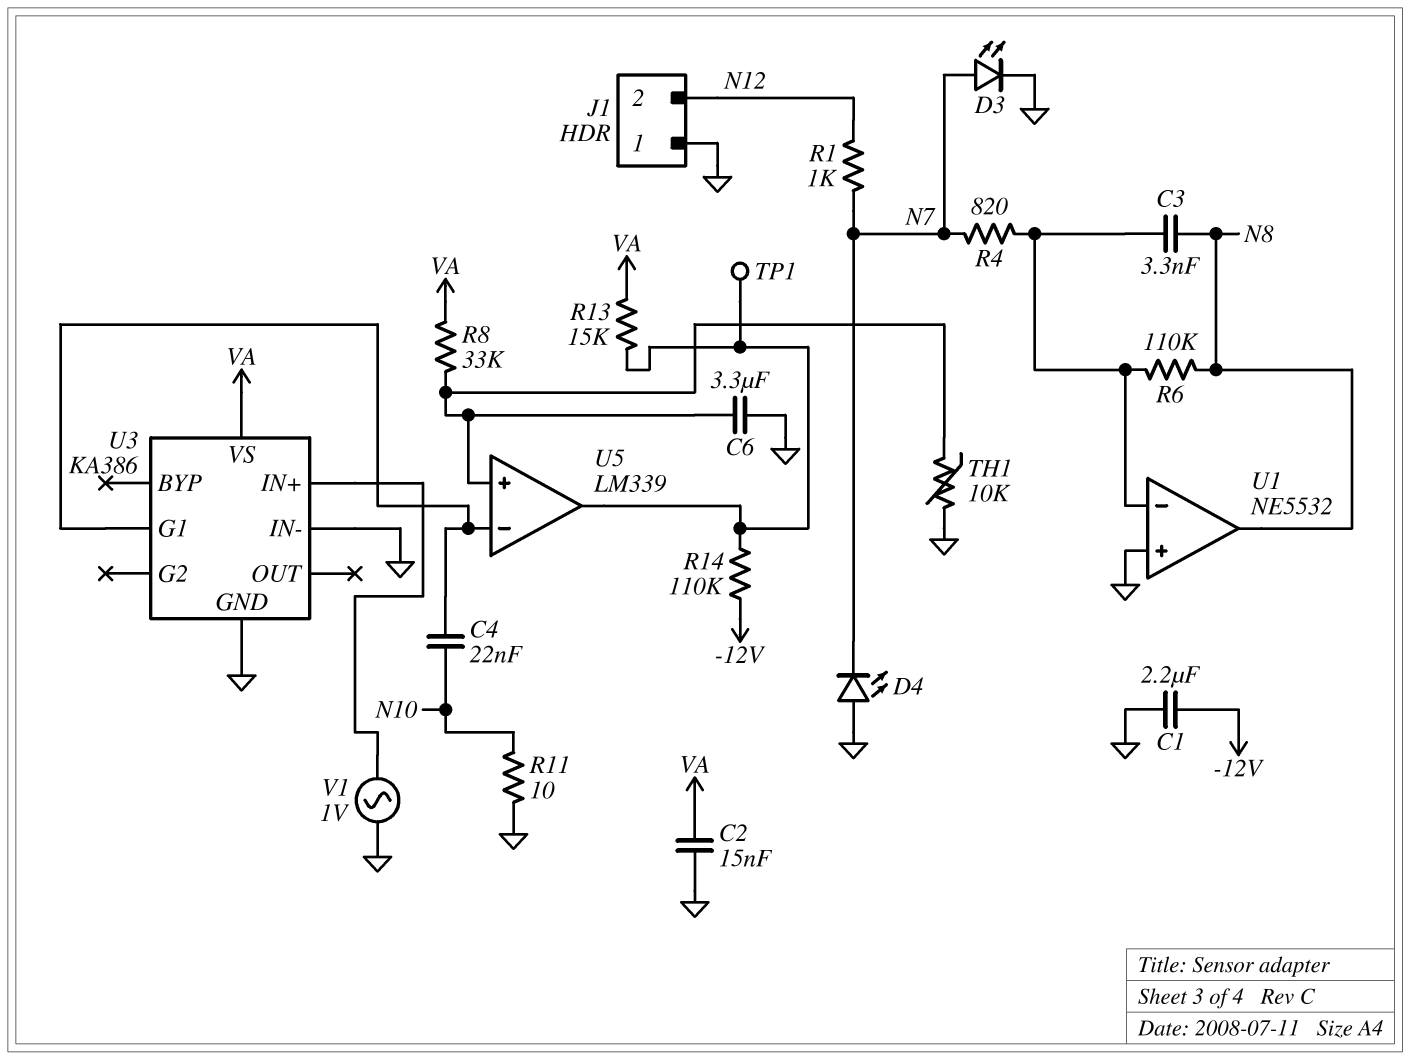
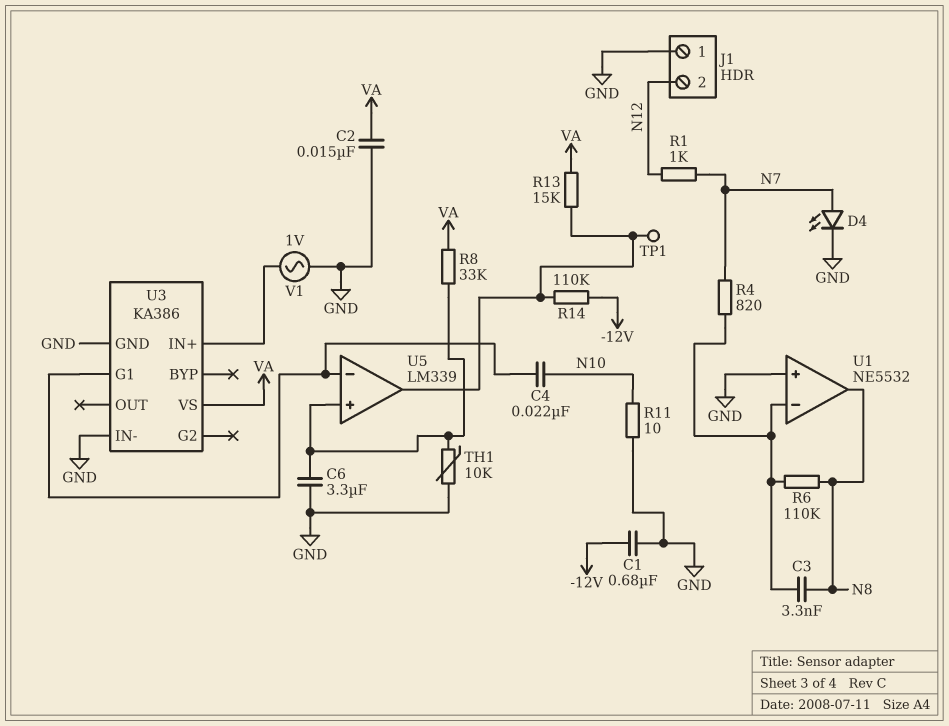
C1: 2.2uF (-12V, GND) -> 680nF (-12V, GND)
D3: LED (A N7, K GND) -> none
D4: LED (A GND, K N7) -> LED (A N7, K GND)

